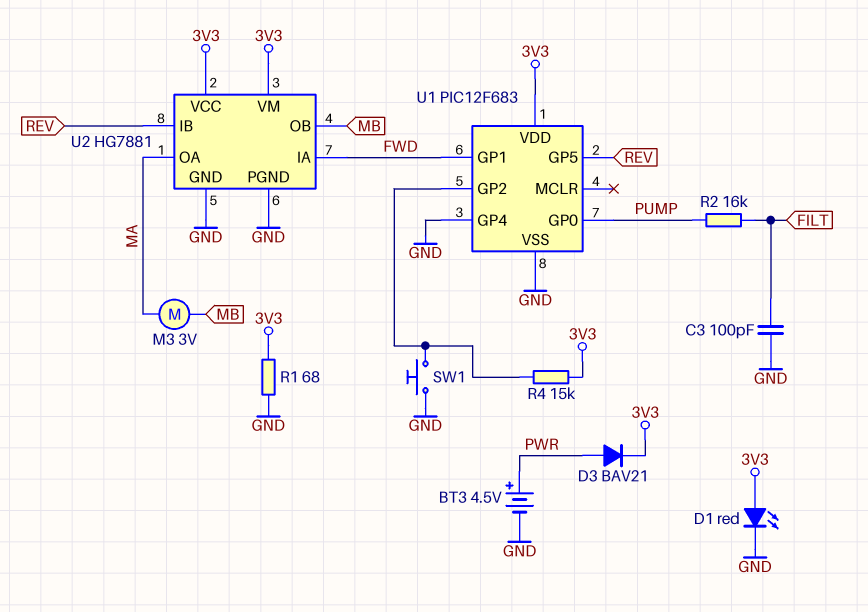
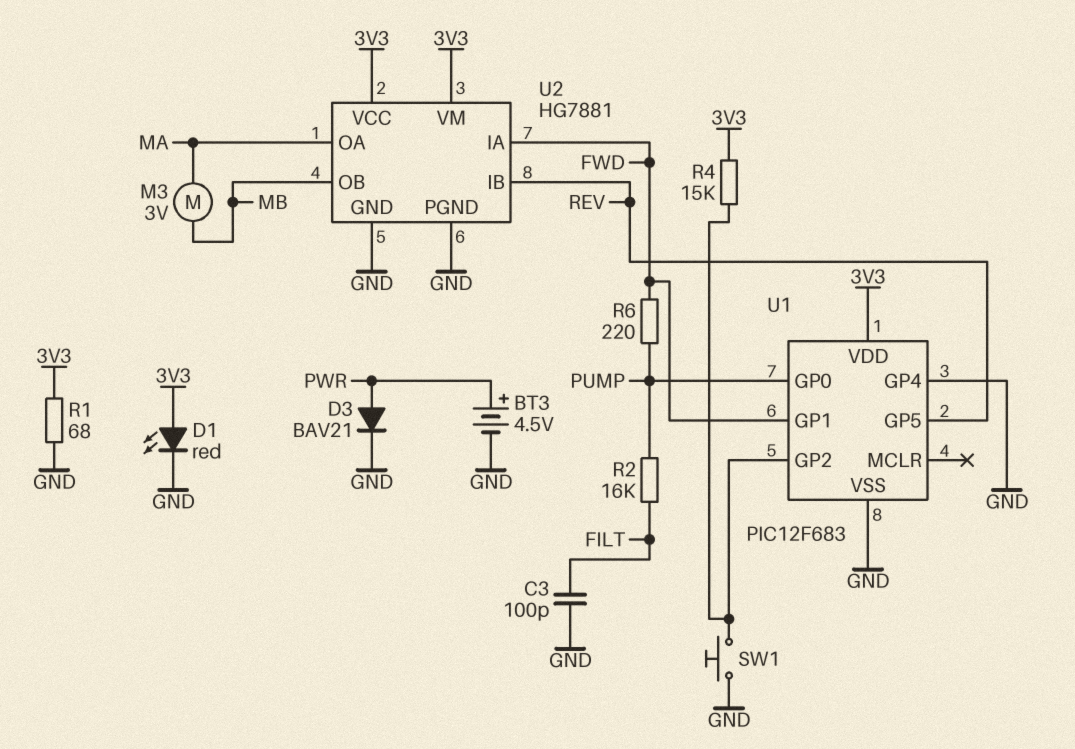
D3: diode BAV21 (A PWR, K 3V3) -> diode BAV21 (A PWR, K GND)
R6: none -> 220 (FWD, PUMP)

